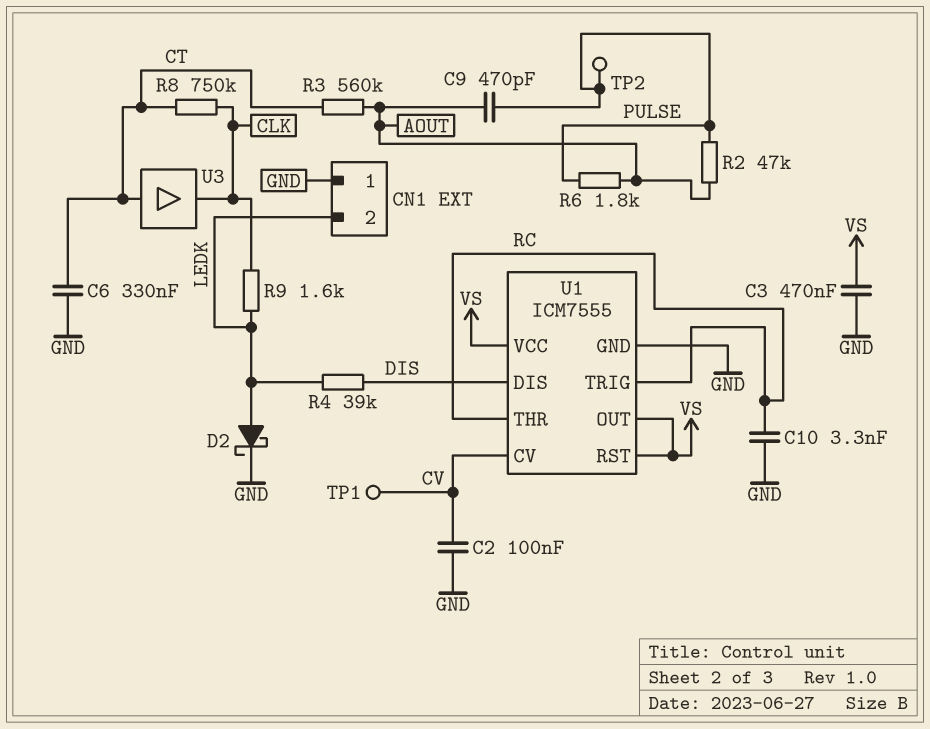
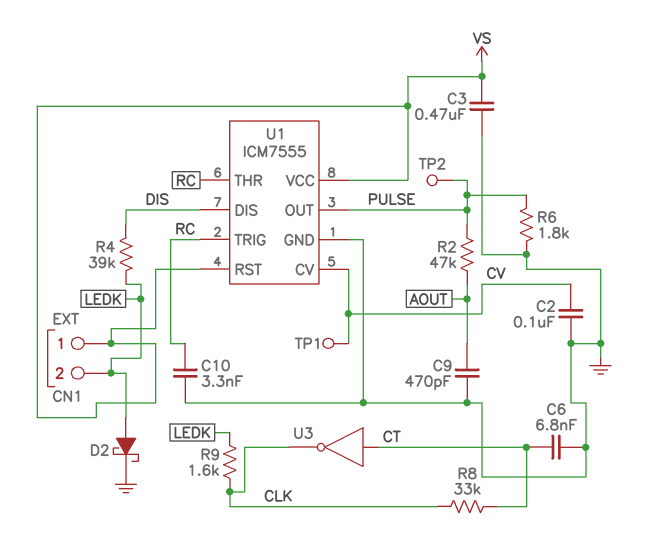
C6: 330nF (CT, GND) -> 6.8nF (CT, GND)
C9: 470pF (AOUT, PULSE) -> 470pF (AOUT, GND)
CN1 pin 1: GND -> VS
R3: 560k (AOUT, CT) -> none
R6: 1.8k (AOUT, PULSE) -> 1.8k (GND, PULSE)
R8: 750k (CLK, CT) -> 33k (CLK, CT)
U1 pin OUT: VS -> PULSE
U3: buffer (in CT, out CLK) -> NOT (in CT, out CLK)

